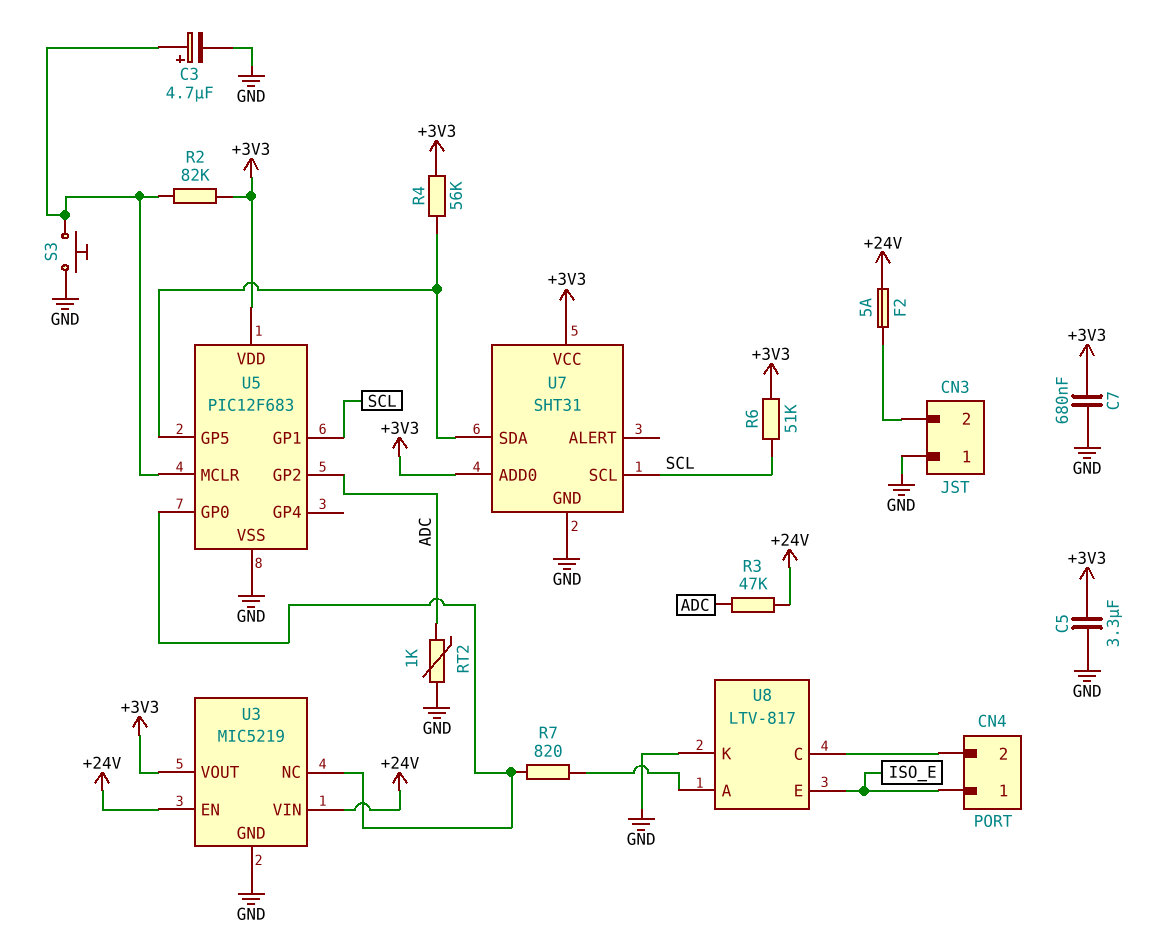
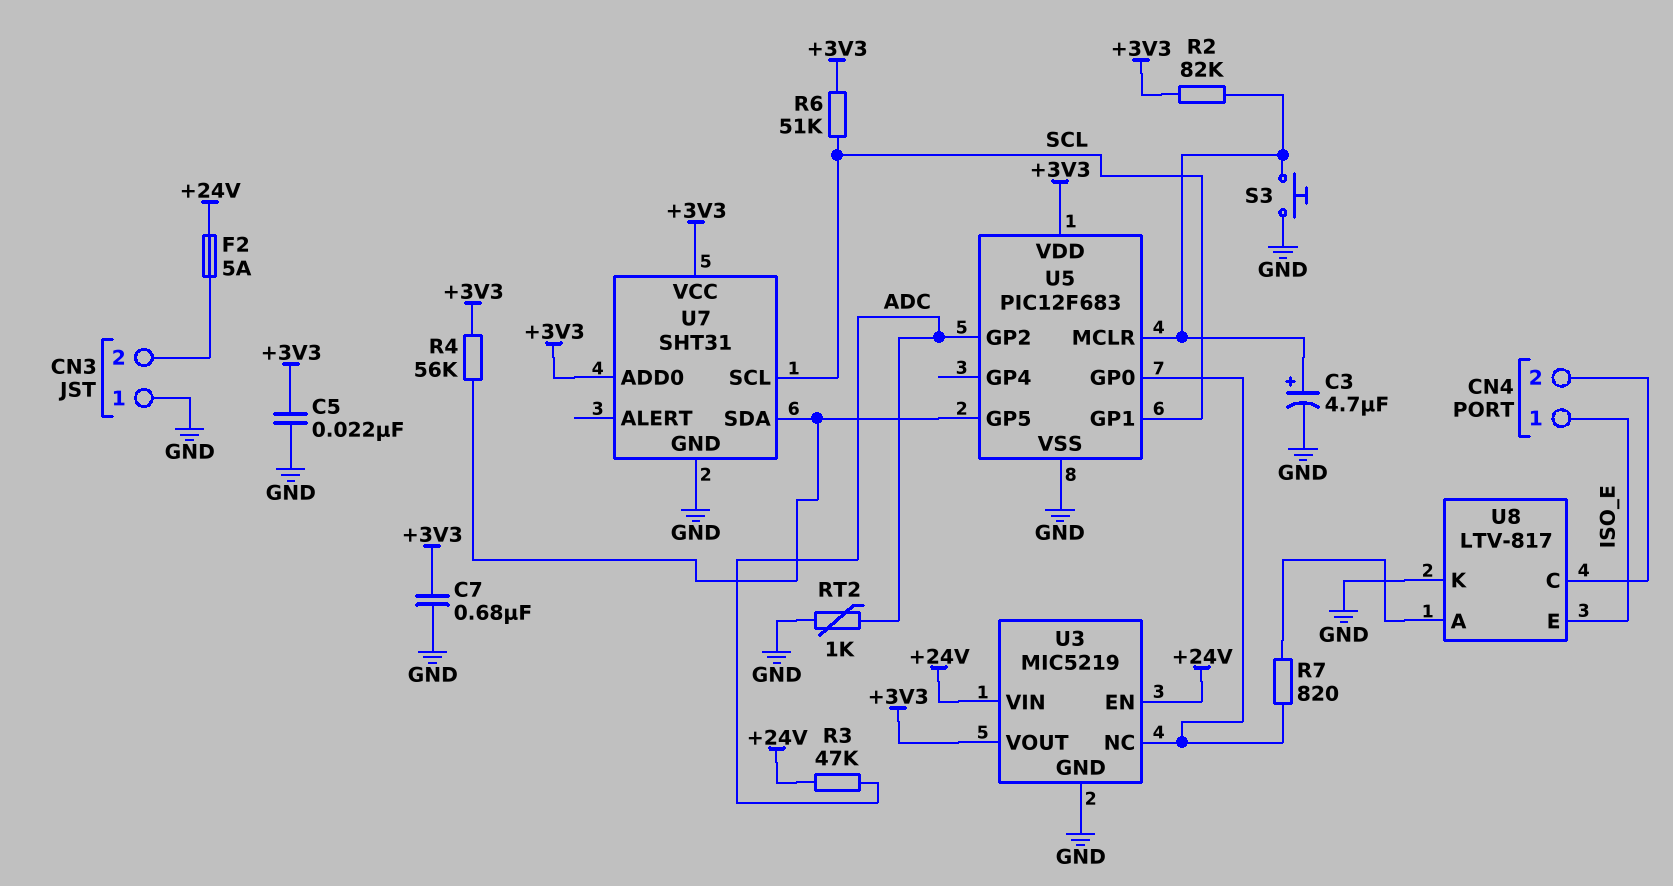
C5: 3.3uF (+3V3, GND) -> 22nF (+3V3, GND)

